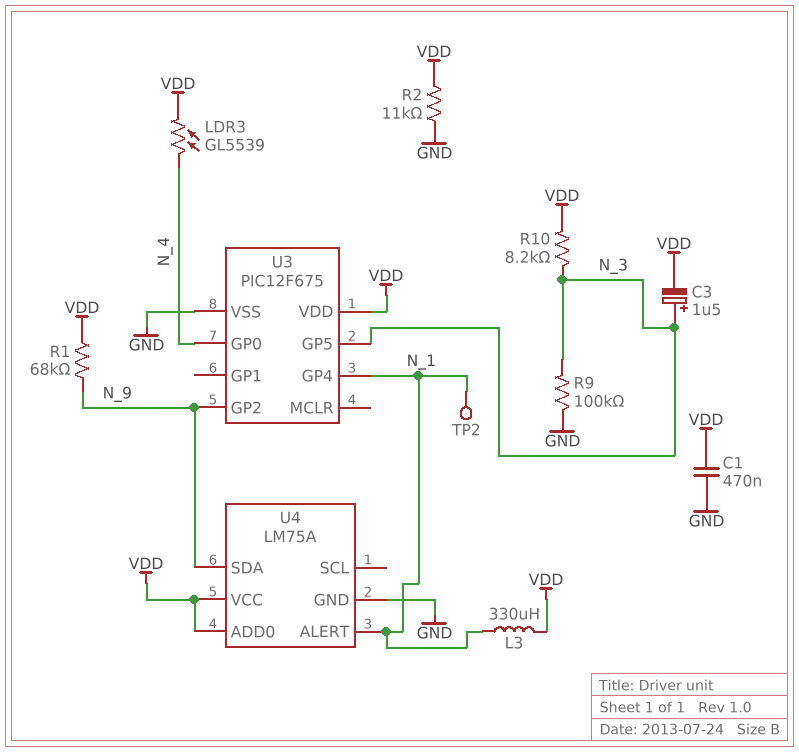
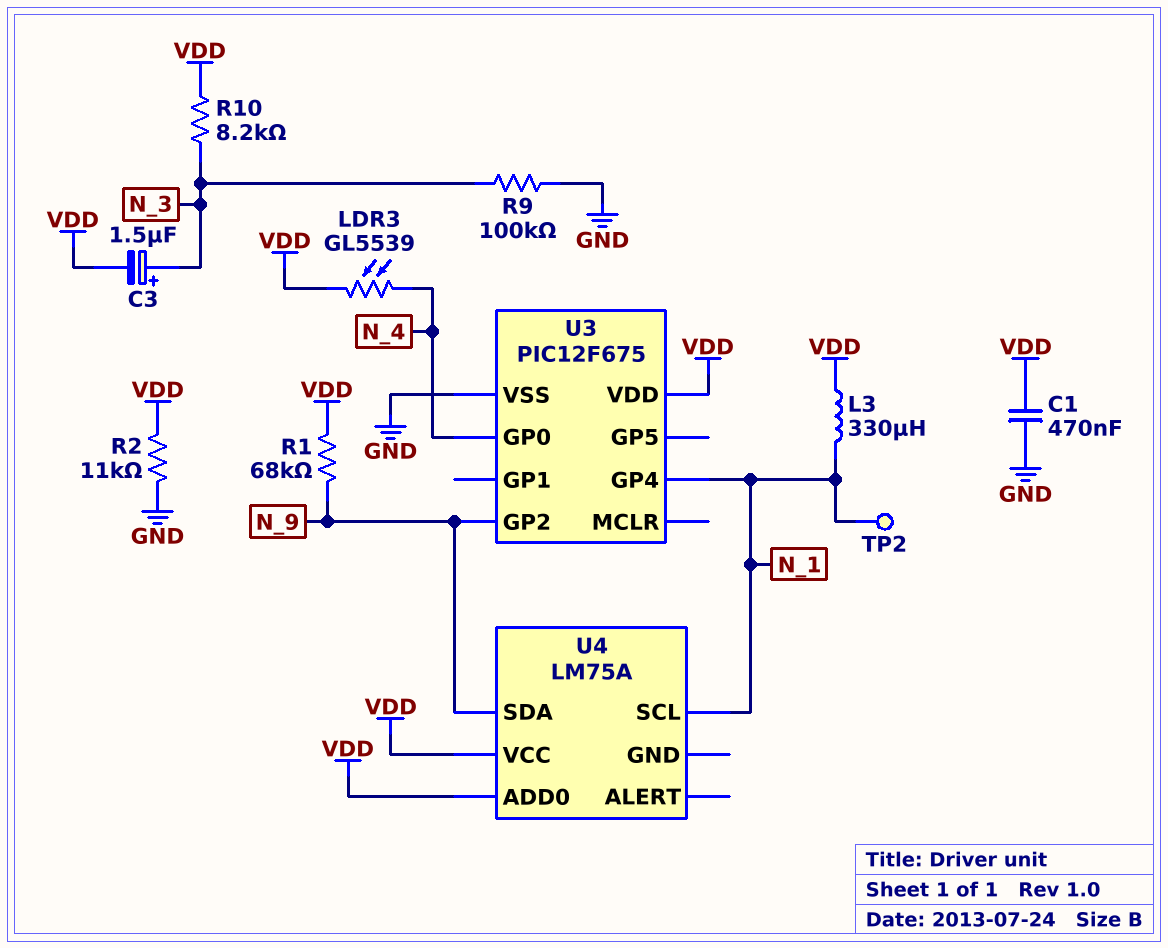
U3 pin GP5: N_3 -> none
U4 pin ALERT: N_1 -> none
U4 pin GND: GND -> none
U4 pin SCL: none -> N_1

